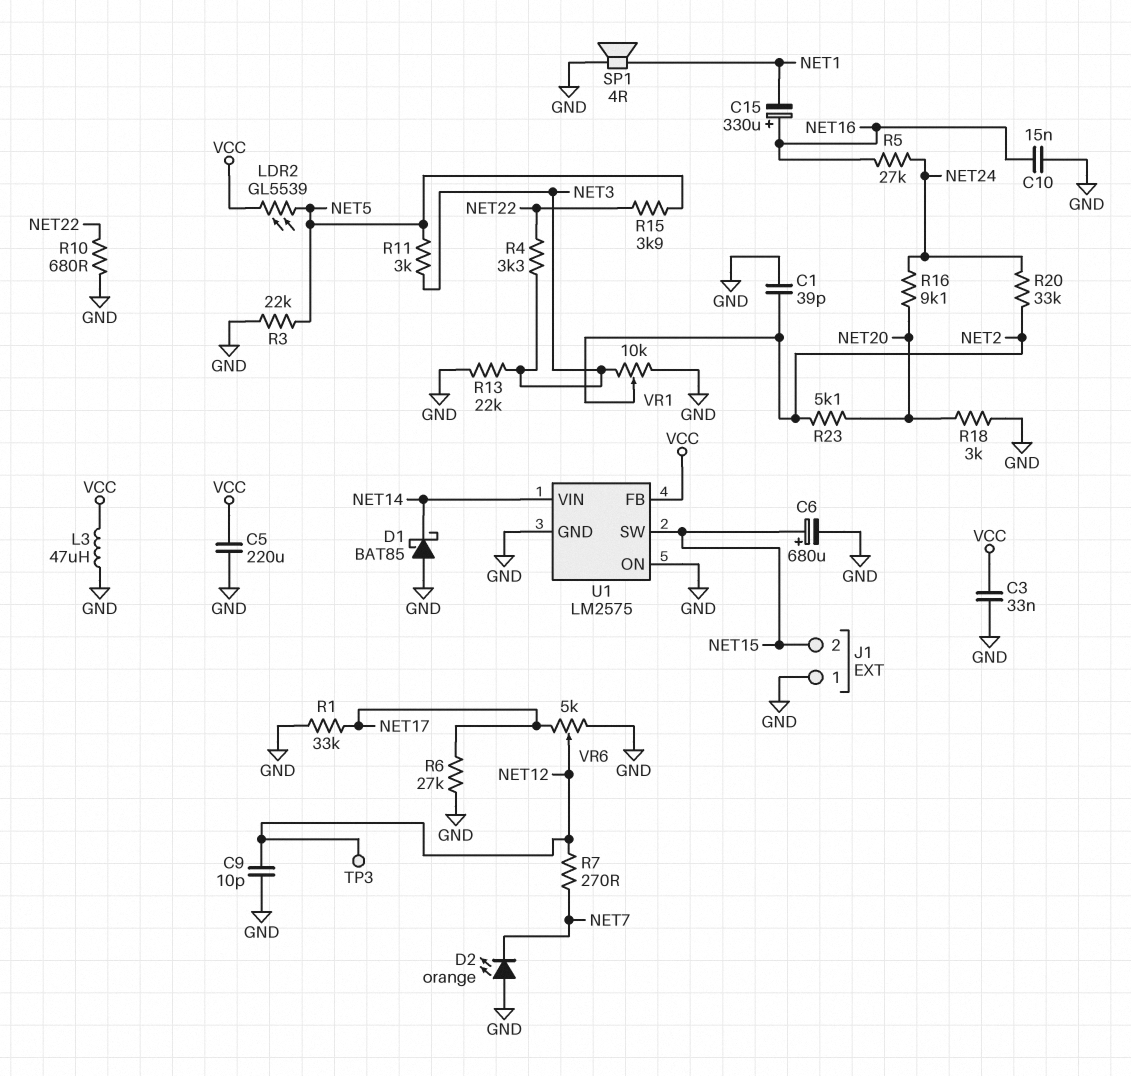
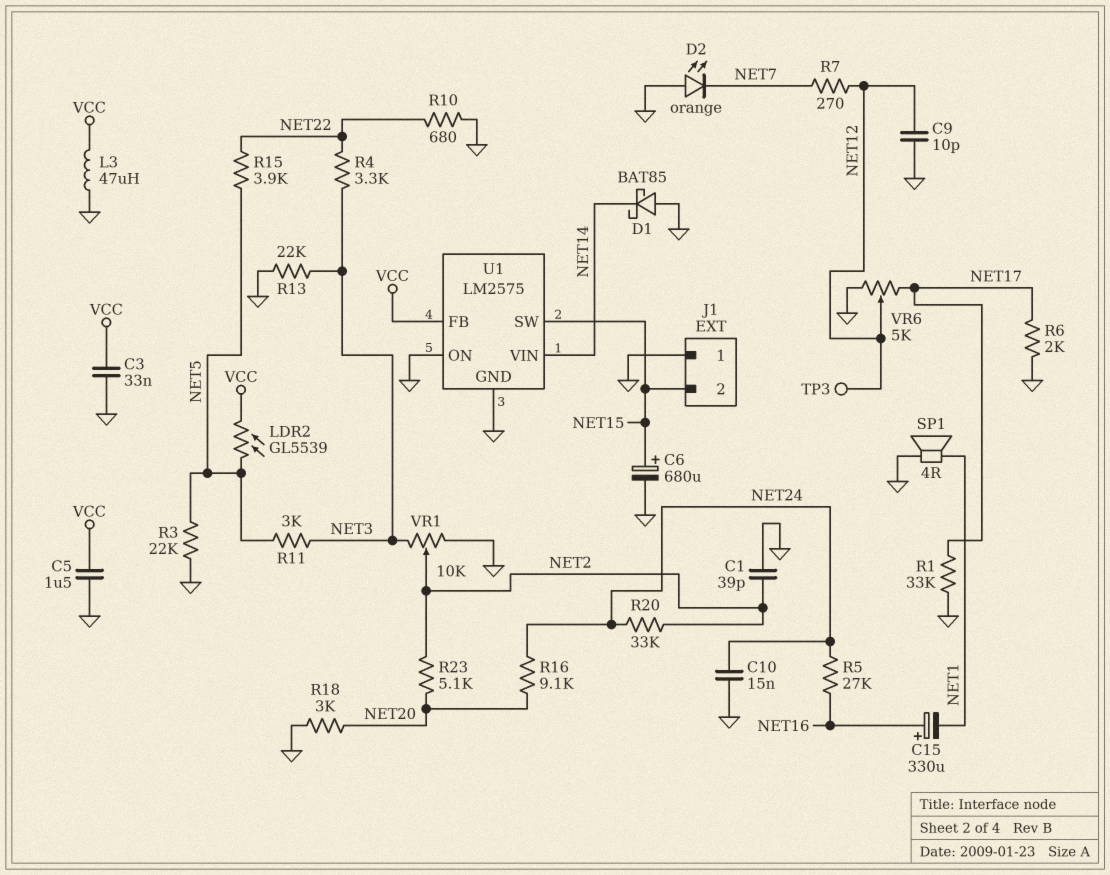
C5: 220uF (GND, VCC) -> 1.5uF (GND, VCC)
C10: 15nF (GND, NET16) -> 15nF (GND, NET24)
R6: 27k (GND, NET17) -> 2k (GND, NET17)

